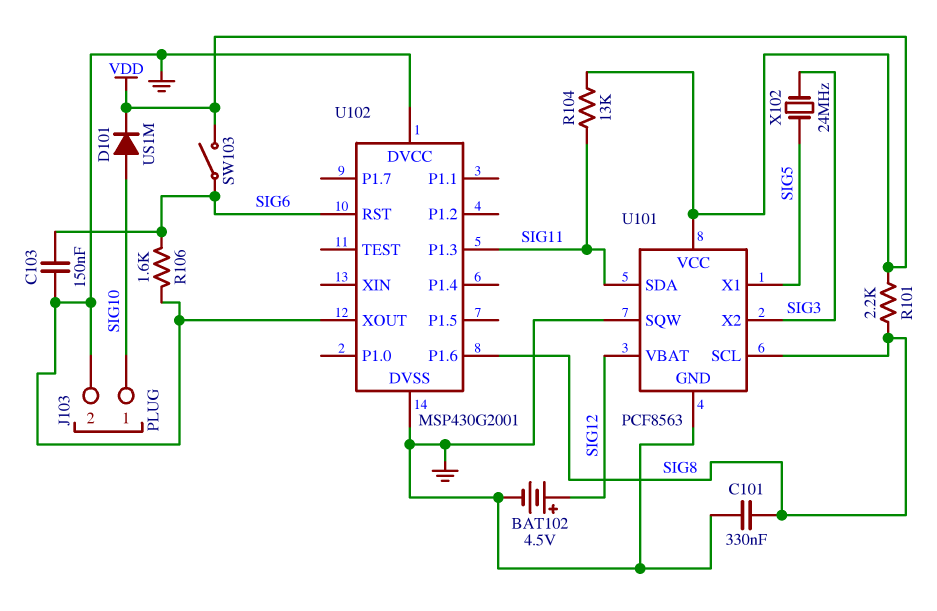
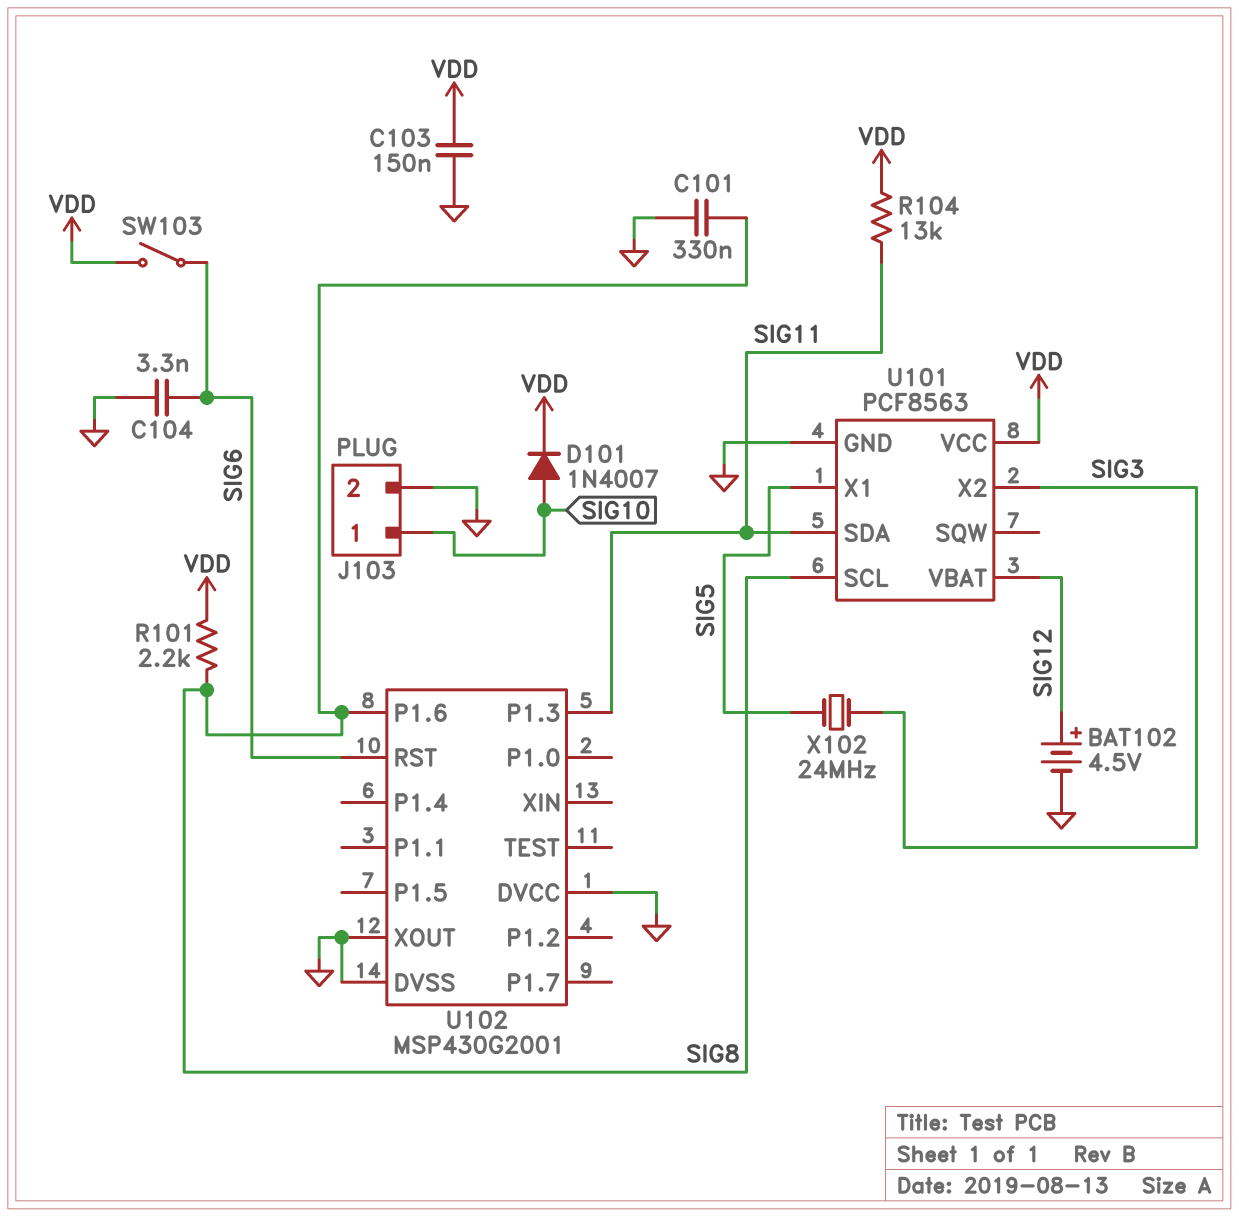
C103: 150nF (GND, SIG6) -> 150nF (GND, VDD)
C104: none -> 3.3nF (GND, SIG6)
D101: diode US1M (A SIG10, K VDD) -> diode 1N4007 (A SIG10, K VDD)
R106: 1.6k (GND, SIG6) -> none
U101 pin SQW: GND -> none

